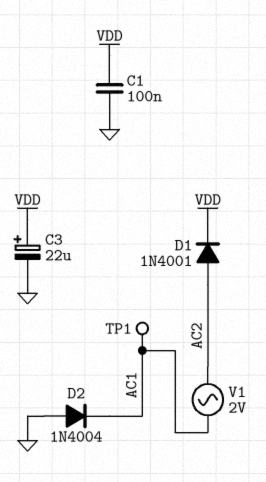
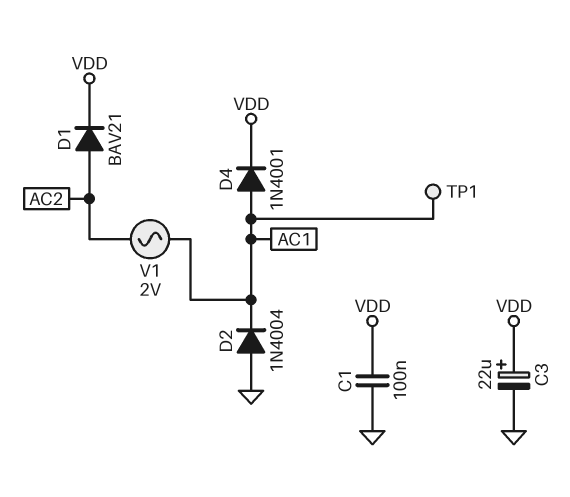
D1: diode 1N4001 (A AC2, K VDD) -> diode BAV21 (A AC2, K VDD)
D4: none -> diode 1N4001 (A AC1, K VDD)

